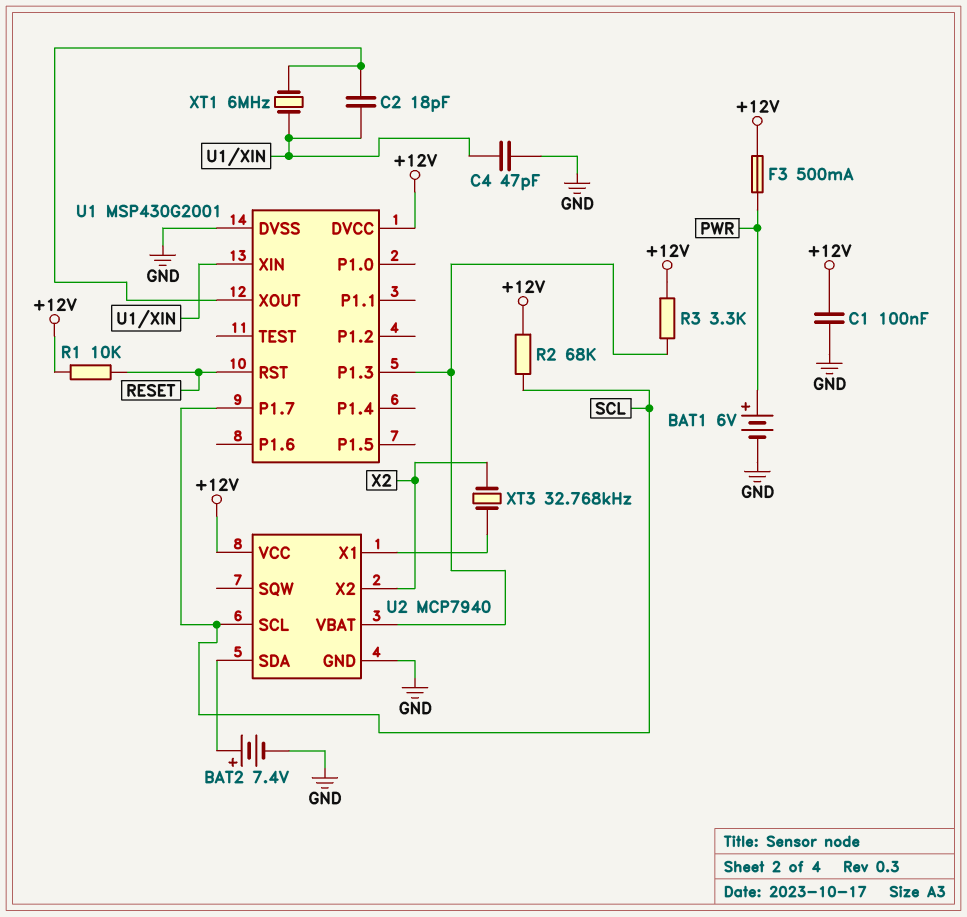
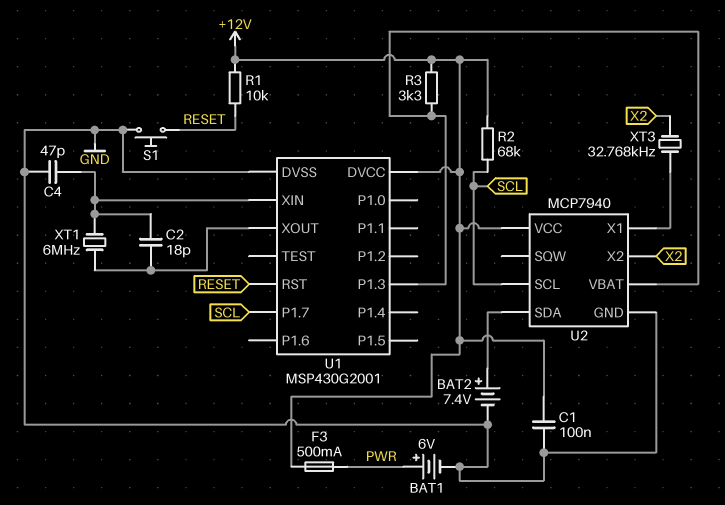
S1: none -> button (GND, RESET)

